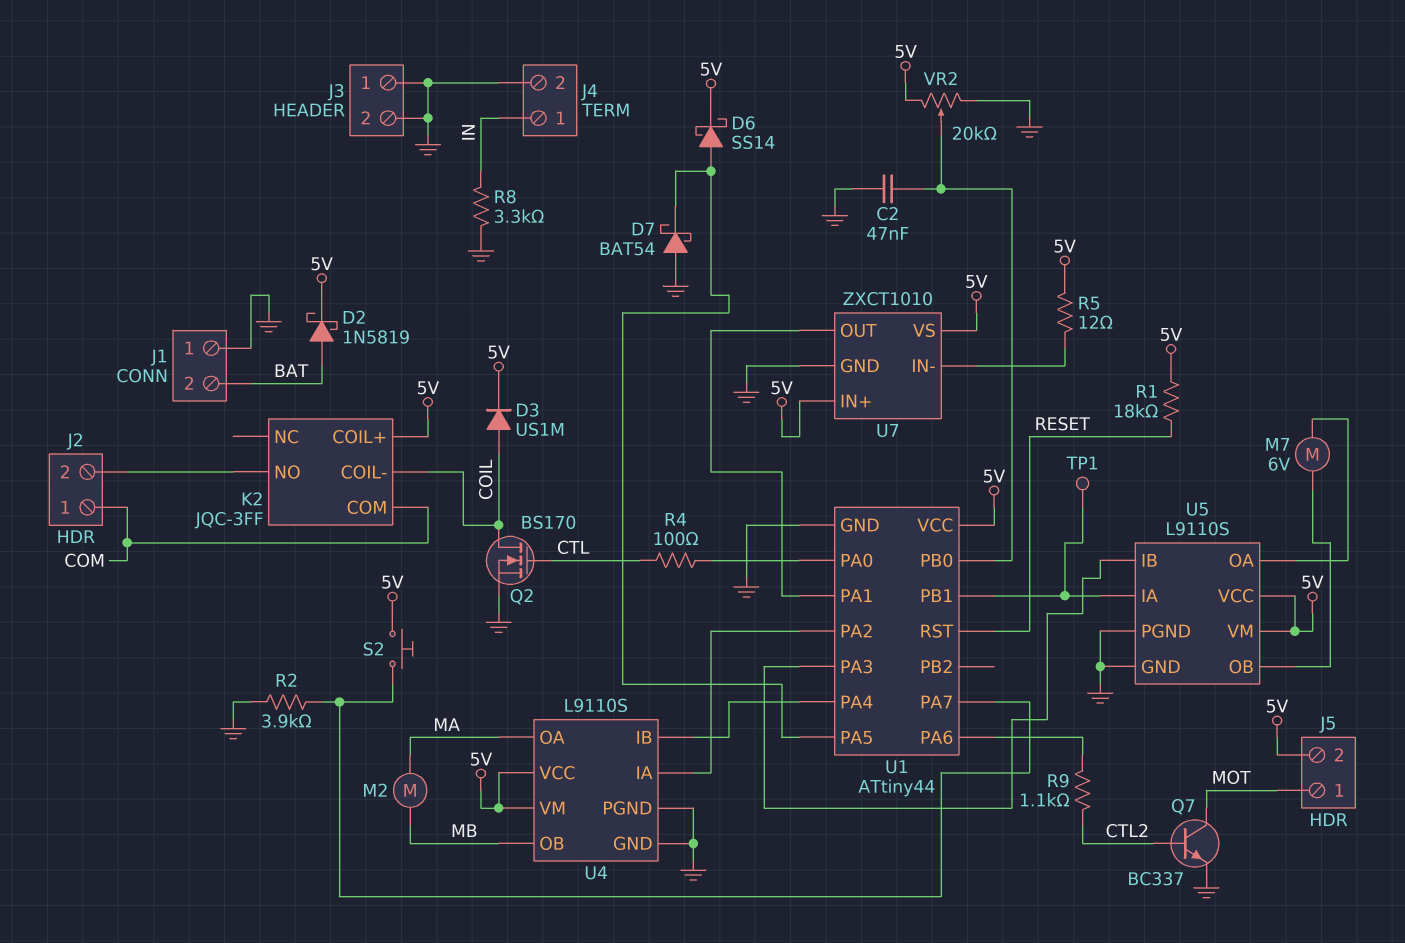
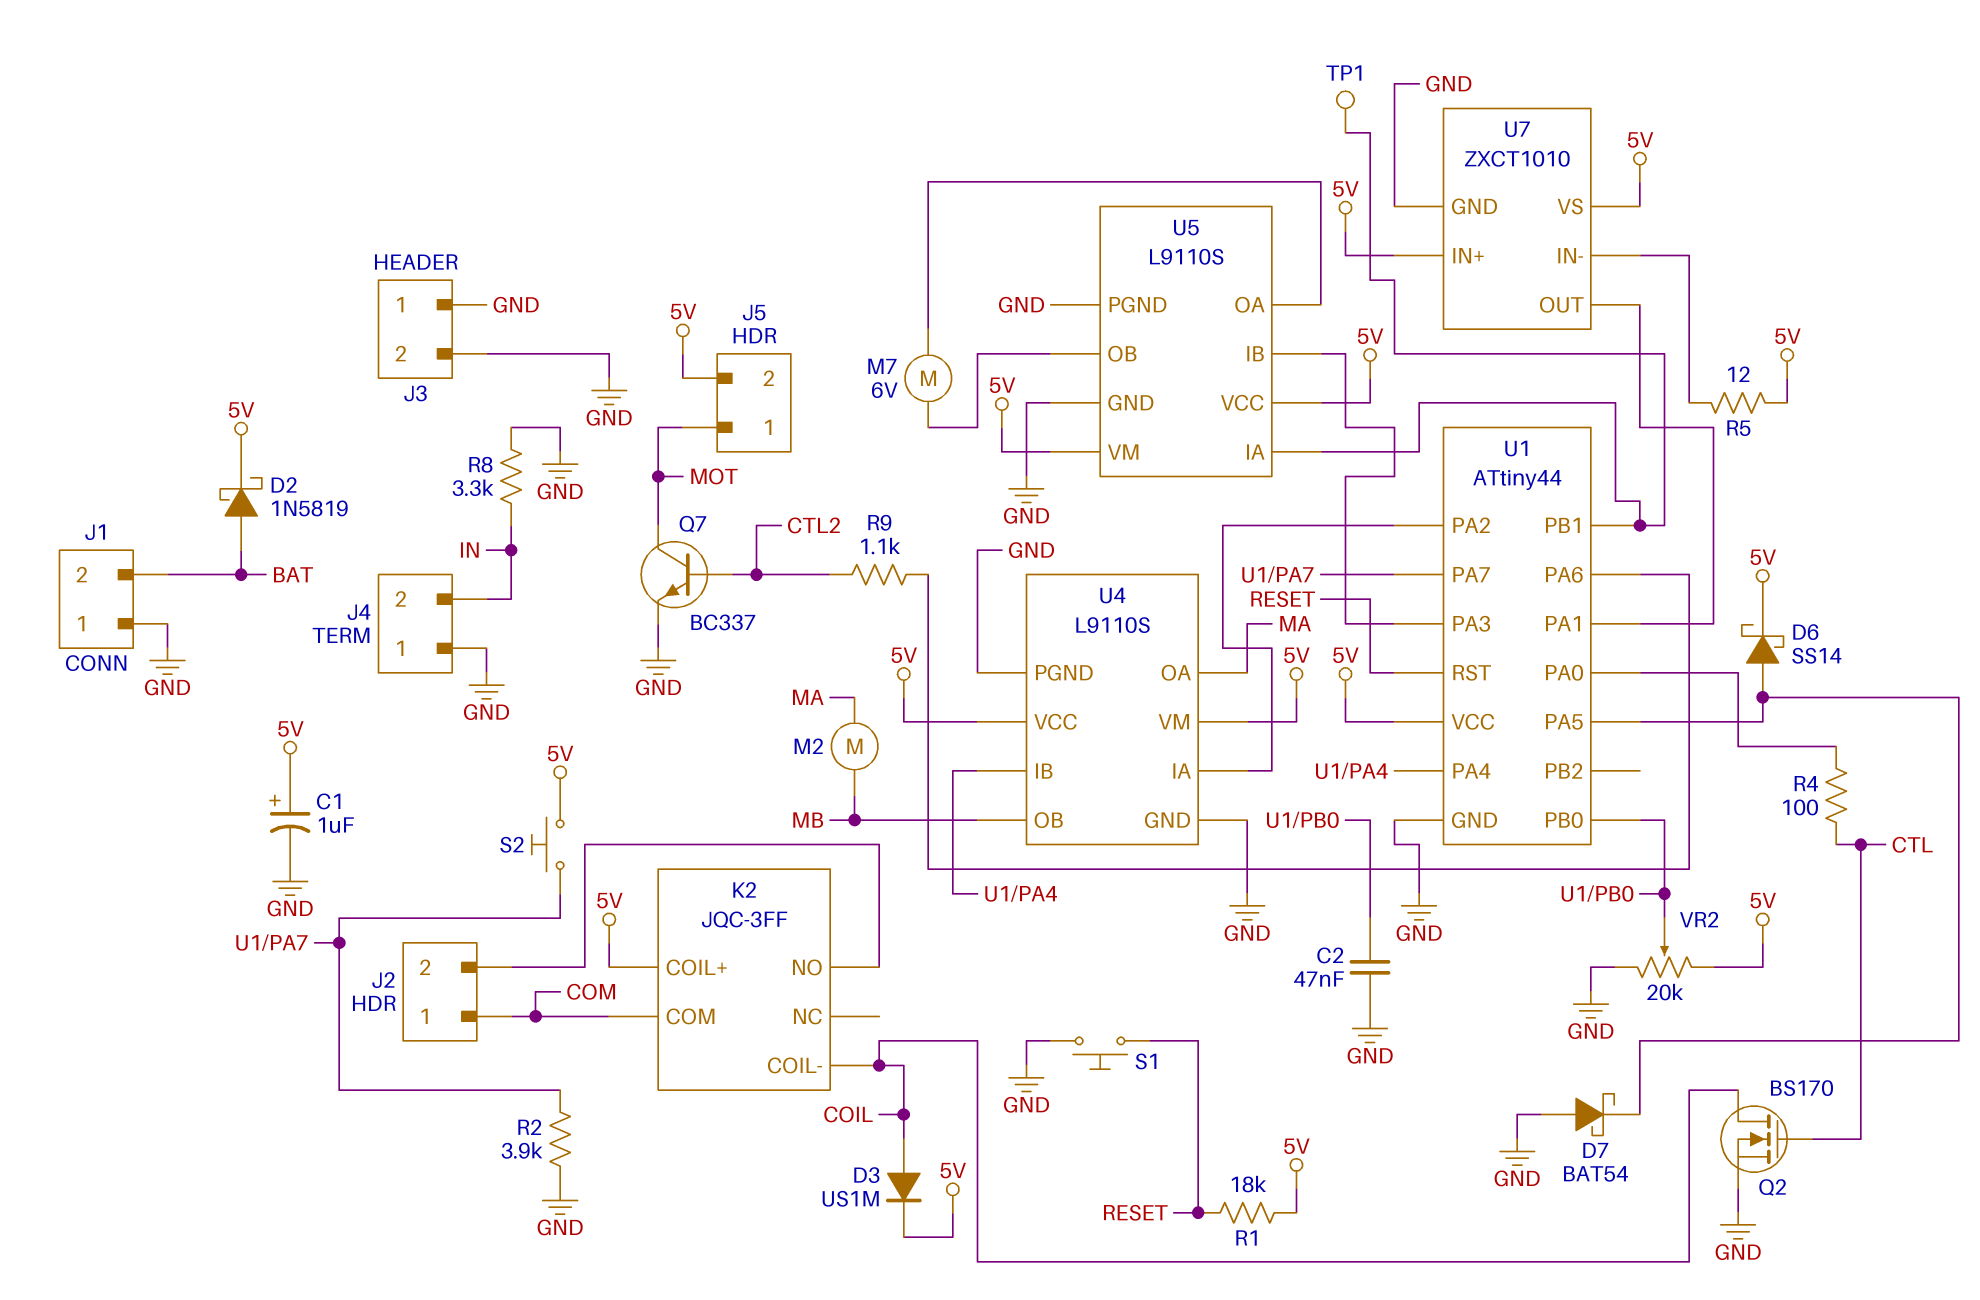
C1: none -> 1uF (plus 5V, minus GND)
J4 pin 1: IN -> GND
J4 pin 2: GND -> IN
S1: none -> button (GND, RESET)

